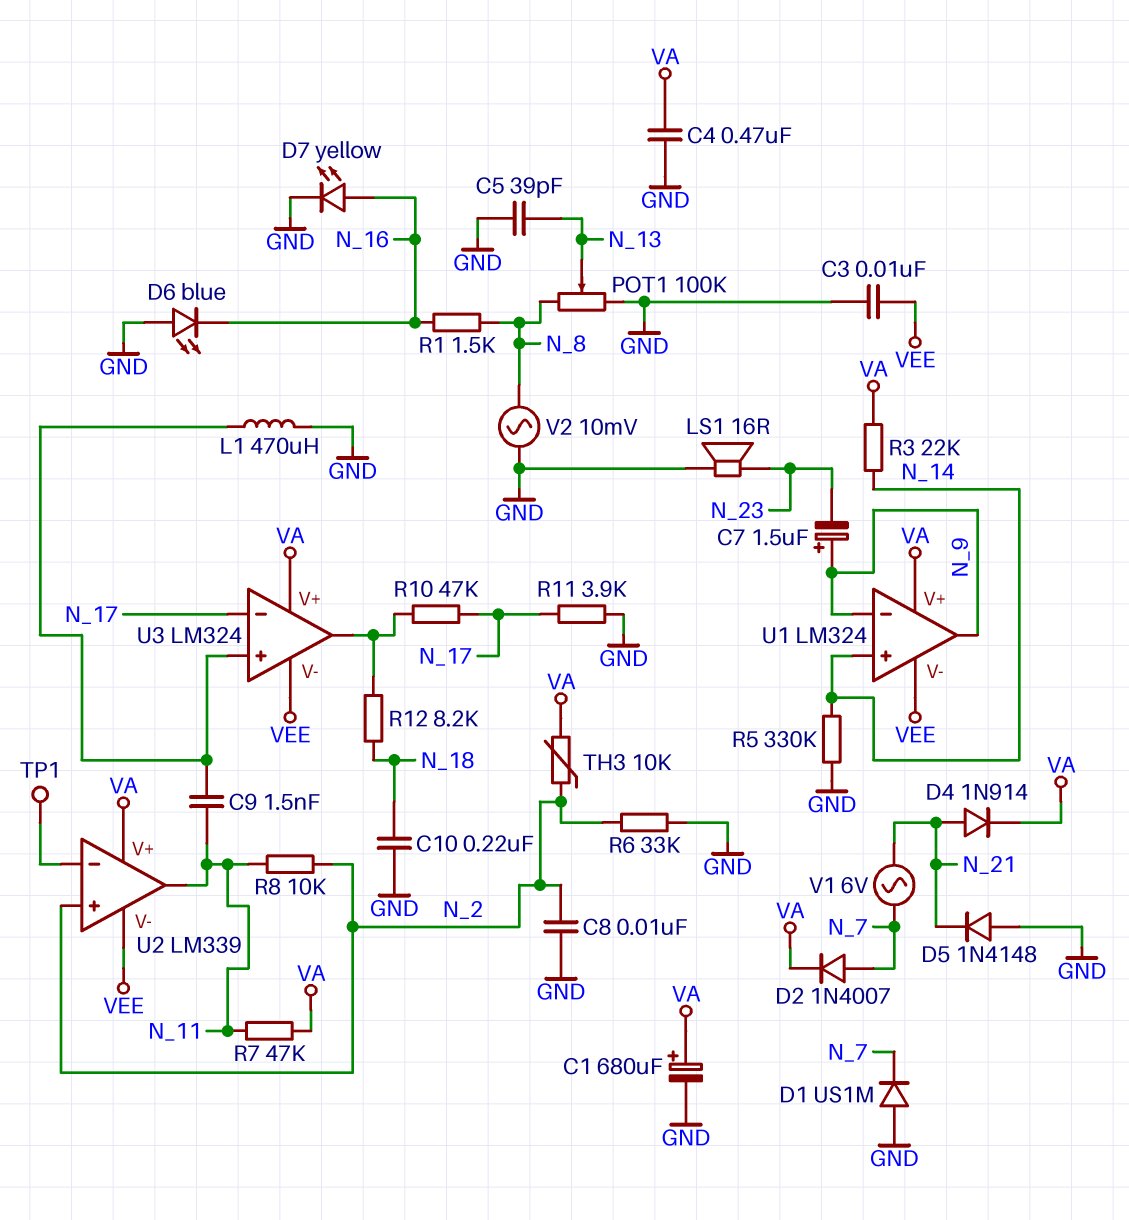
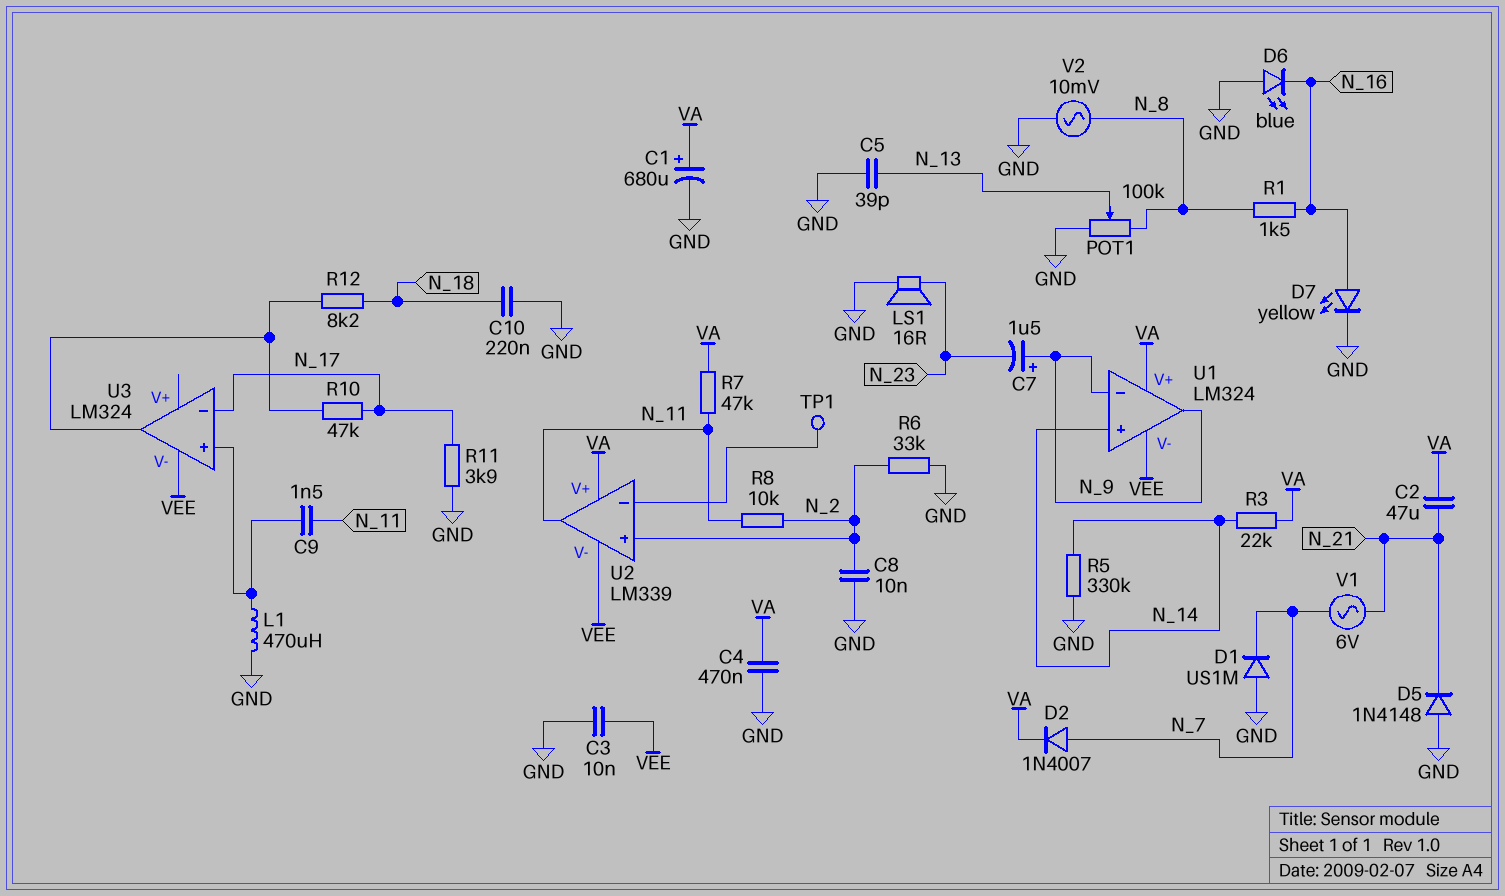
C2: none -> 47uF (N_21, VA)
D4: diode 1N914 (A N_21, K VA) -> none
TH3: 10k (N_2, VA) -> none
U3 pin V+: VA -> none

